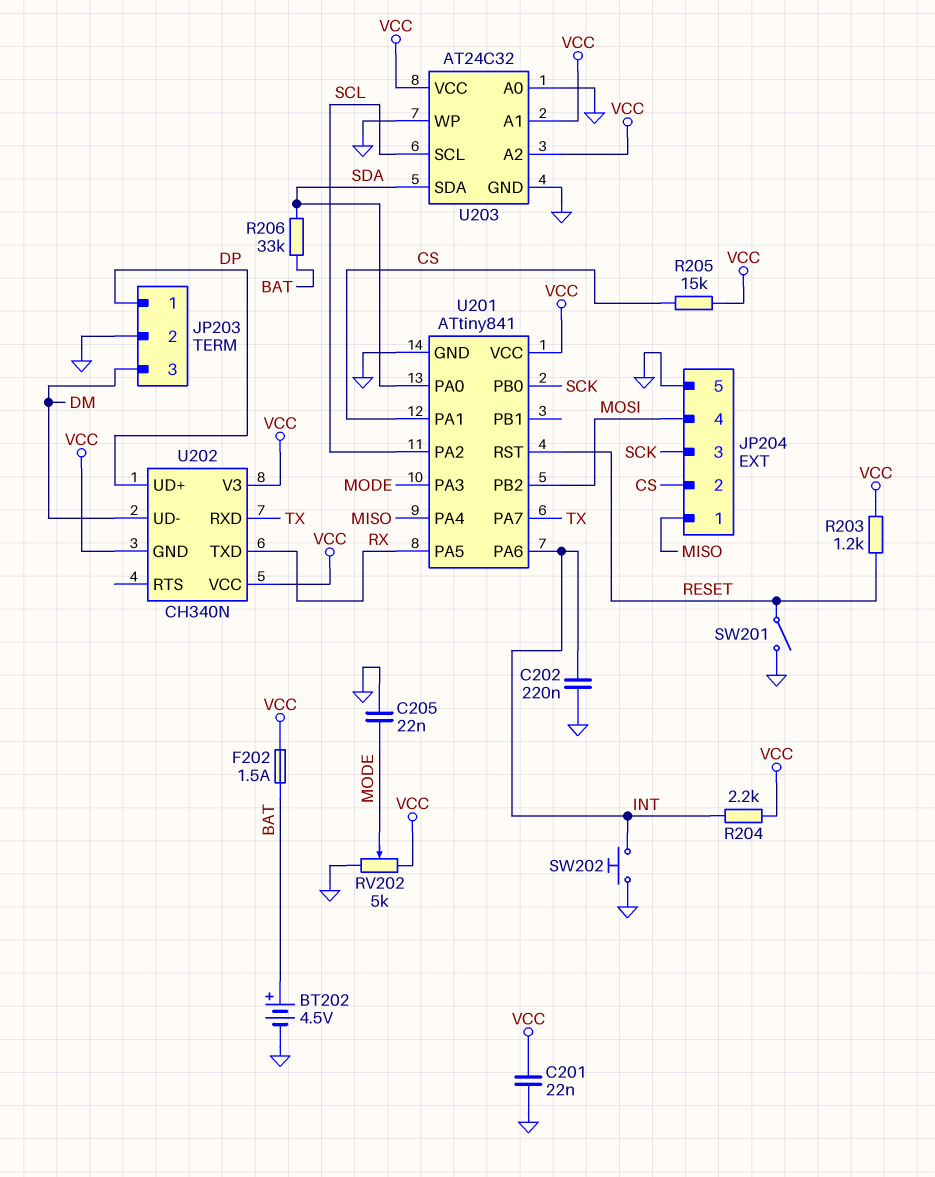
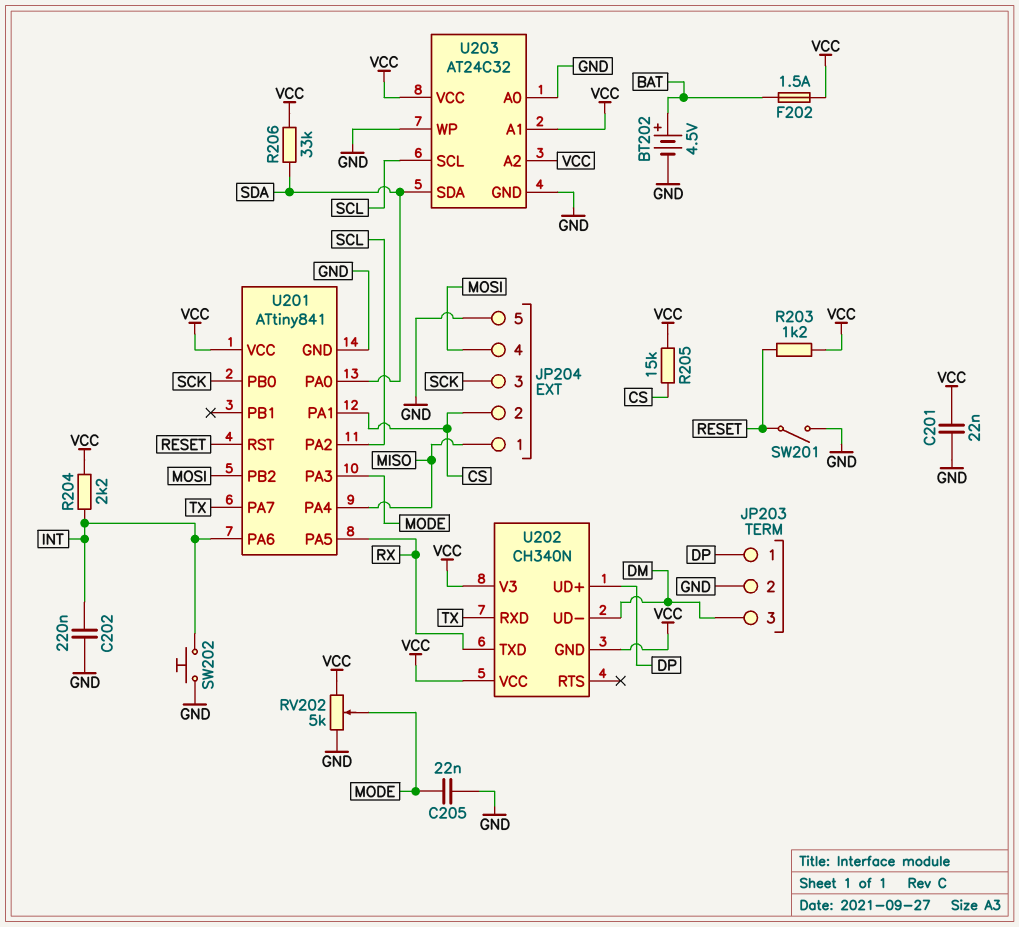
R206: 33k (BAT, SDA) -> 33k (SDA, VCC)

